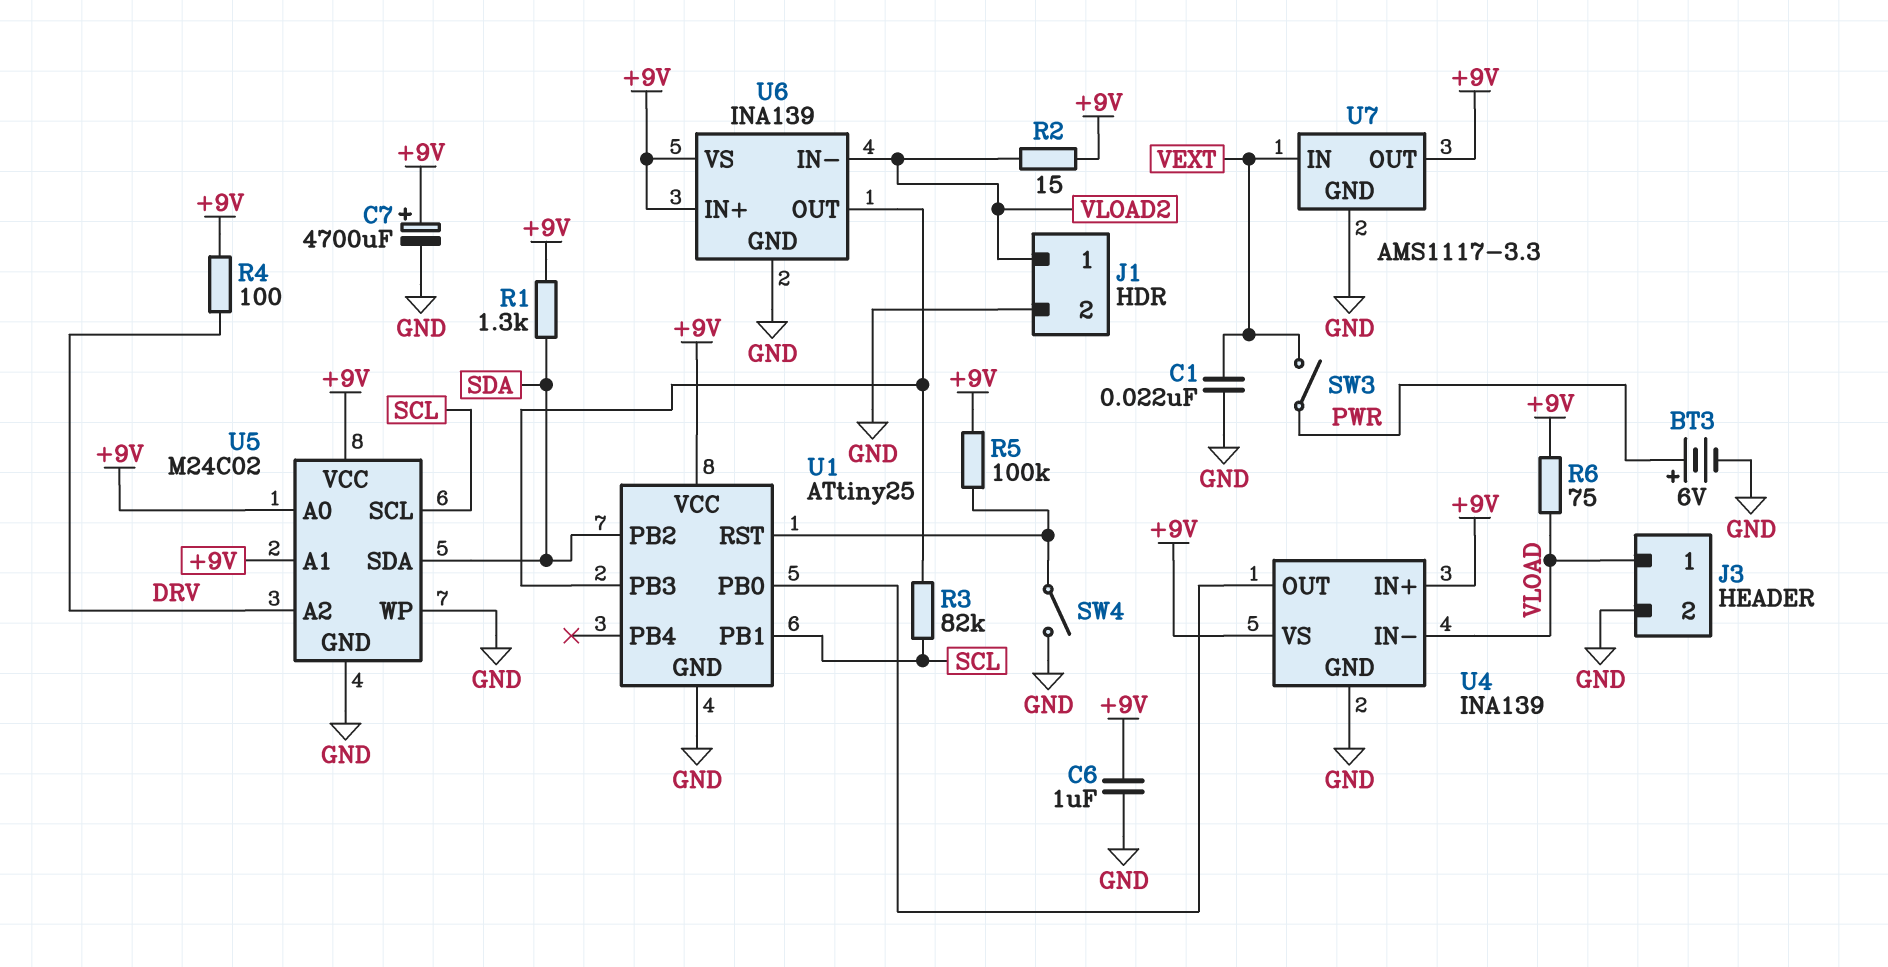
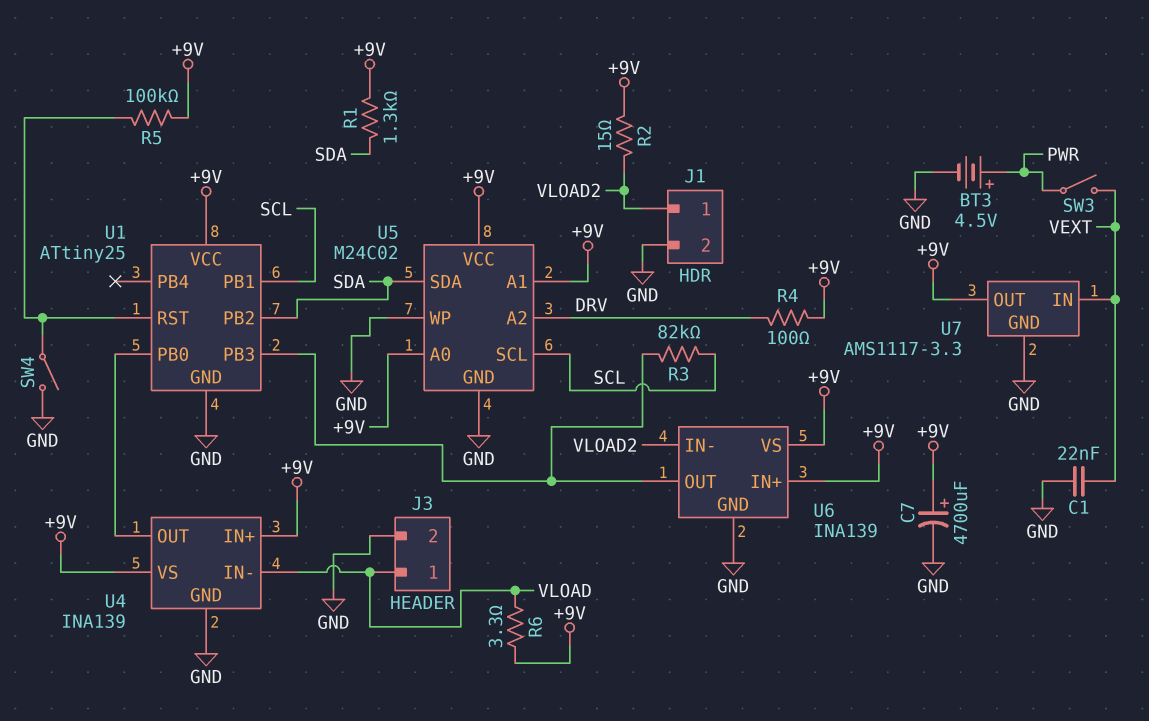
BT3: 6V (plus PWR, minus GND) -> 4.5V (plus PWR, minus GND)
C6: 1uF (+9V, GND) -> none
R6: 75 (+9V, VLOAD) -> 3.3 (+9V, VLOAD)

